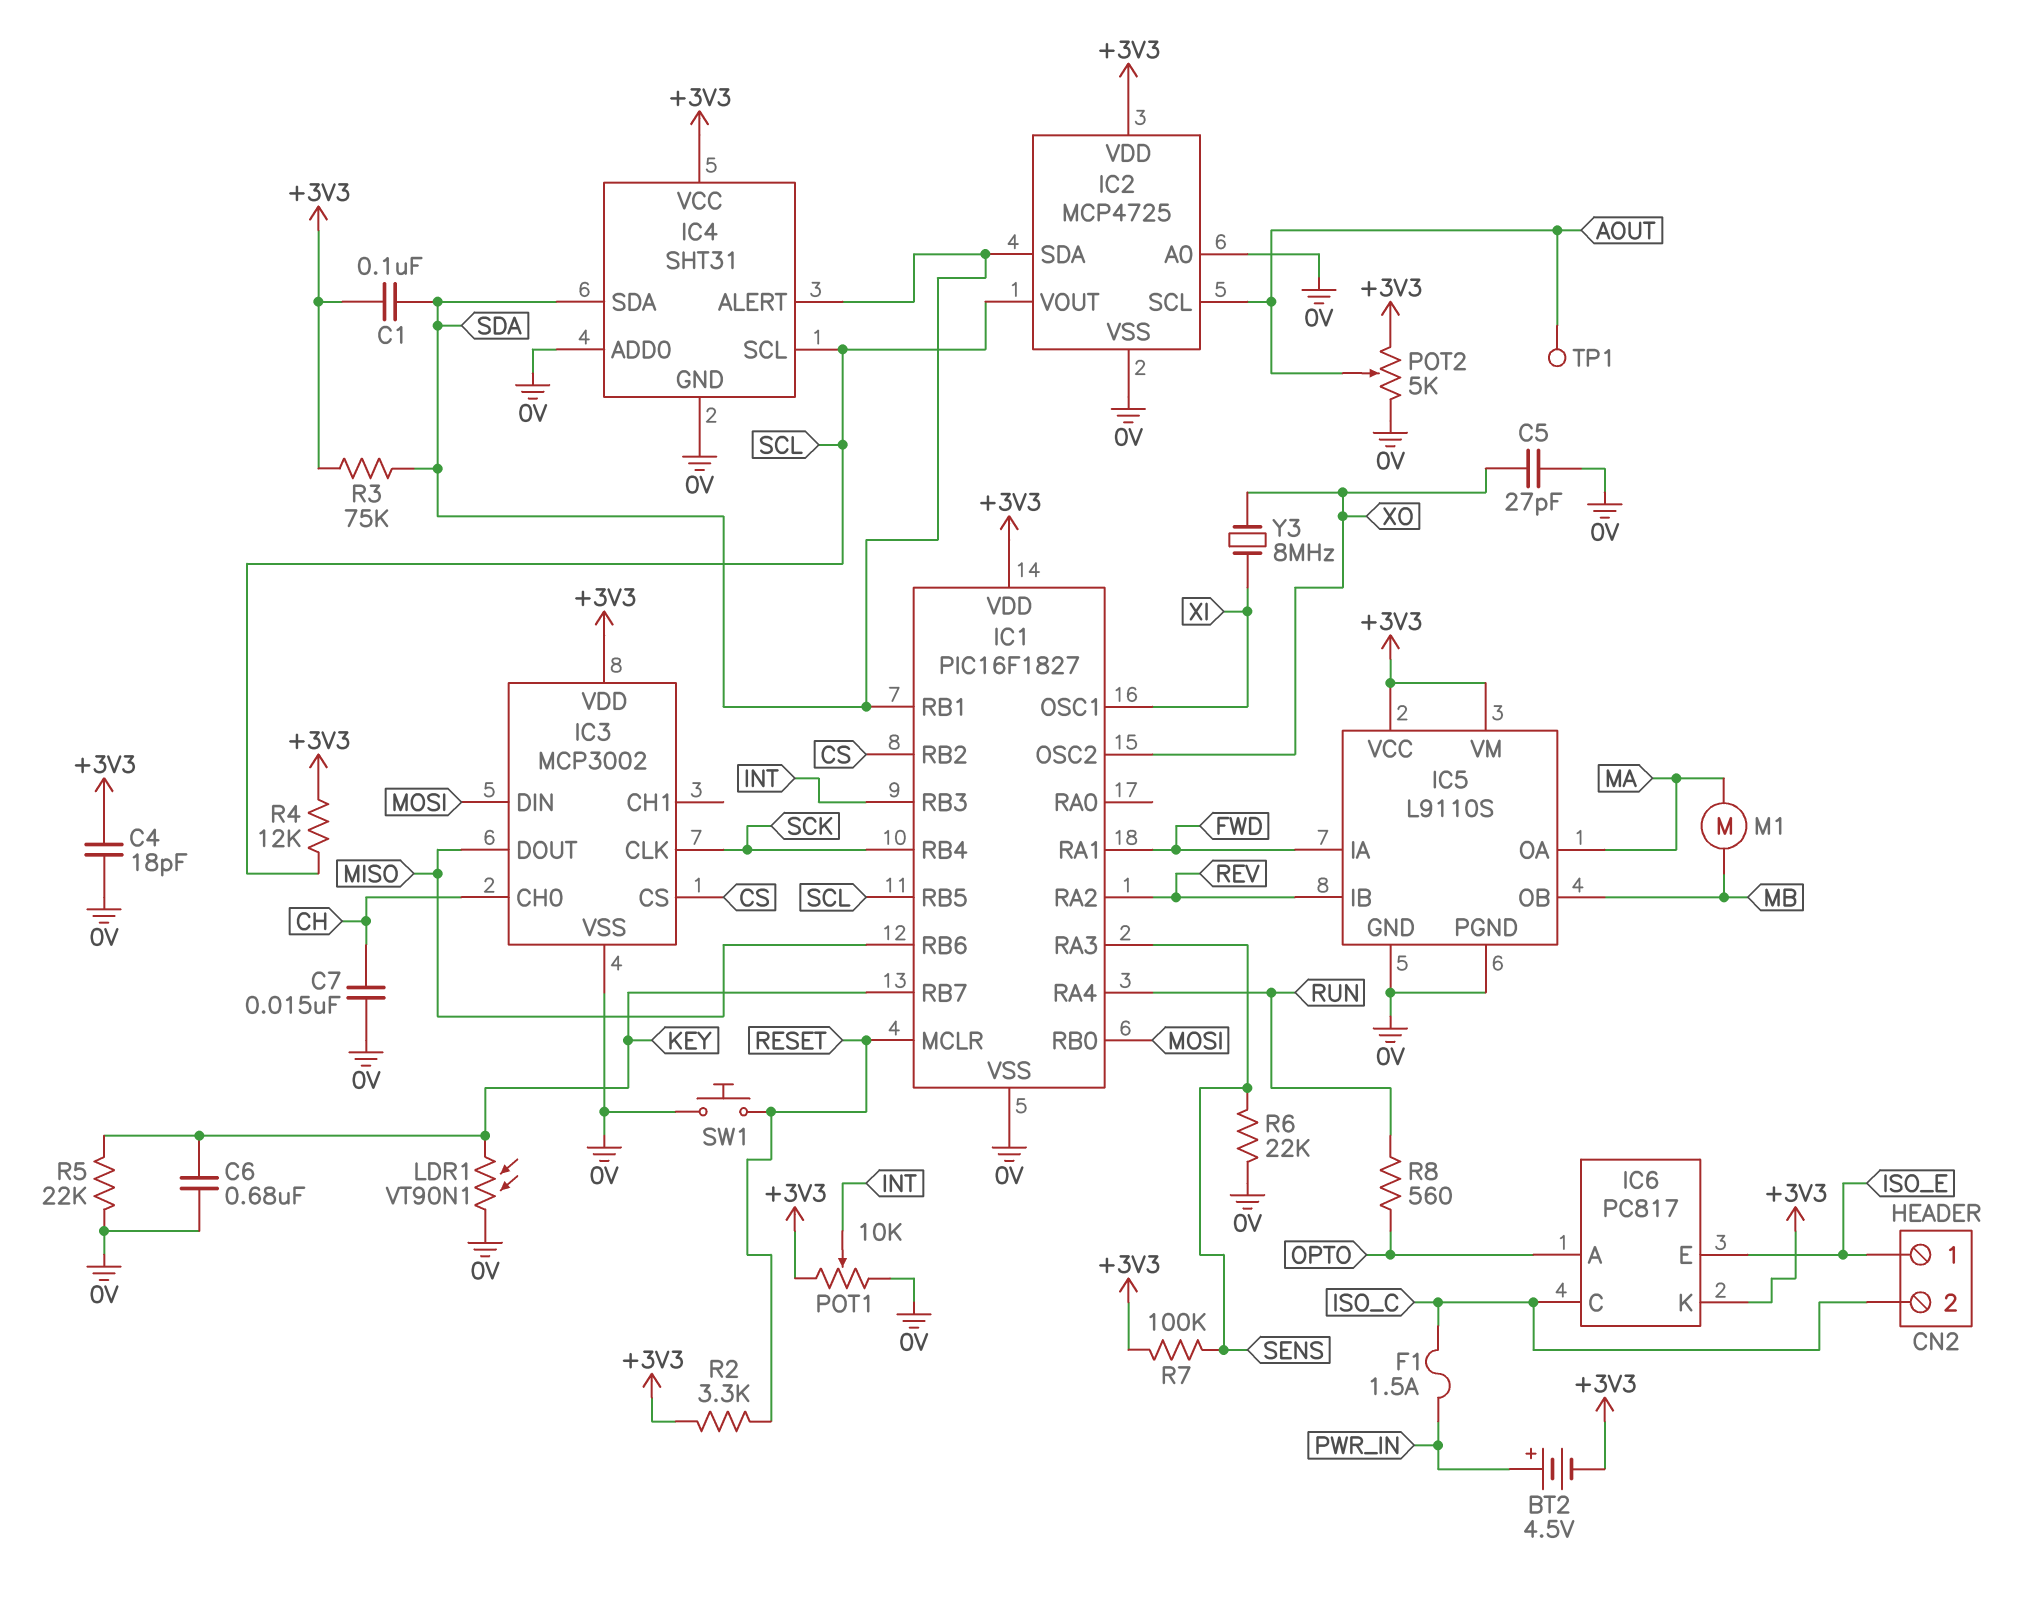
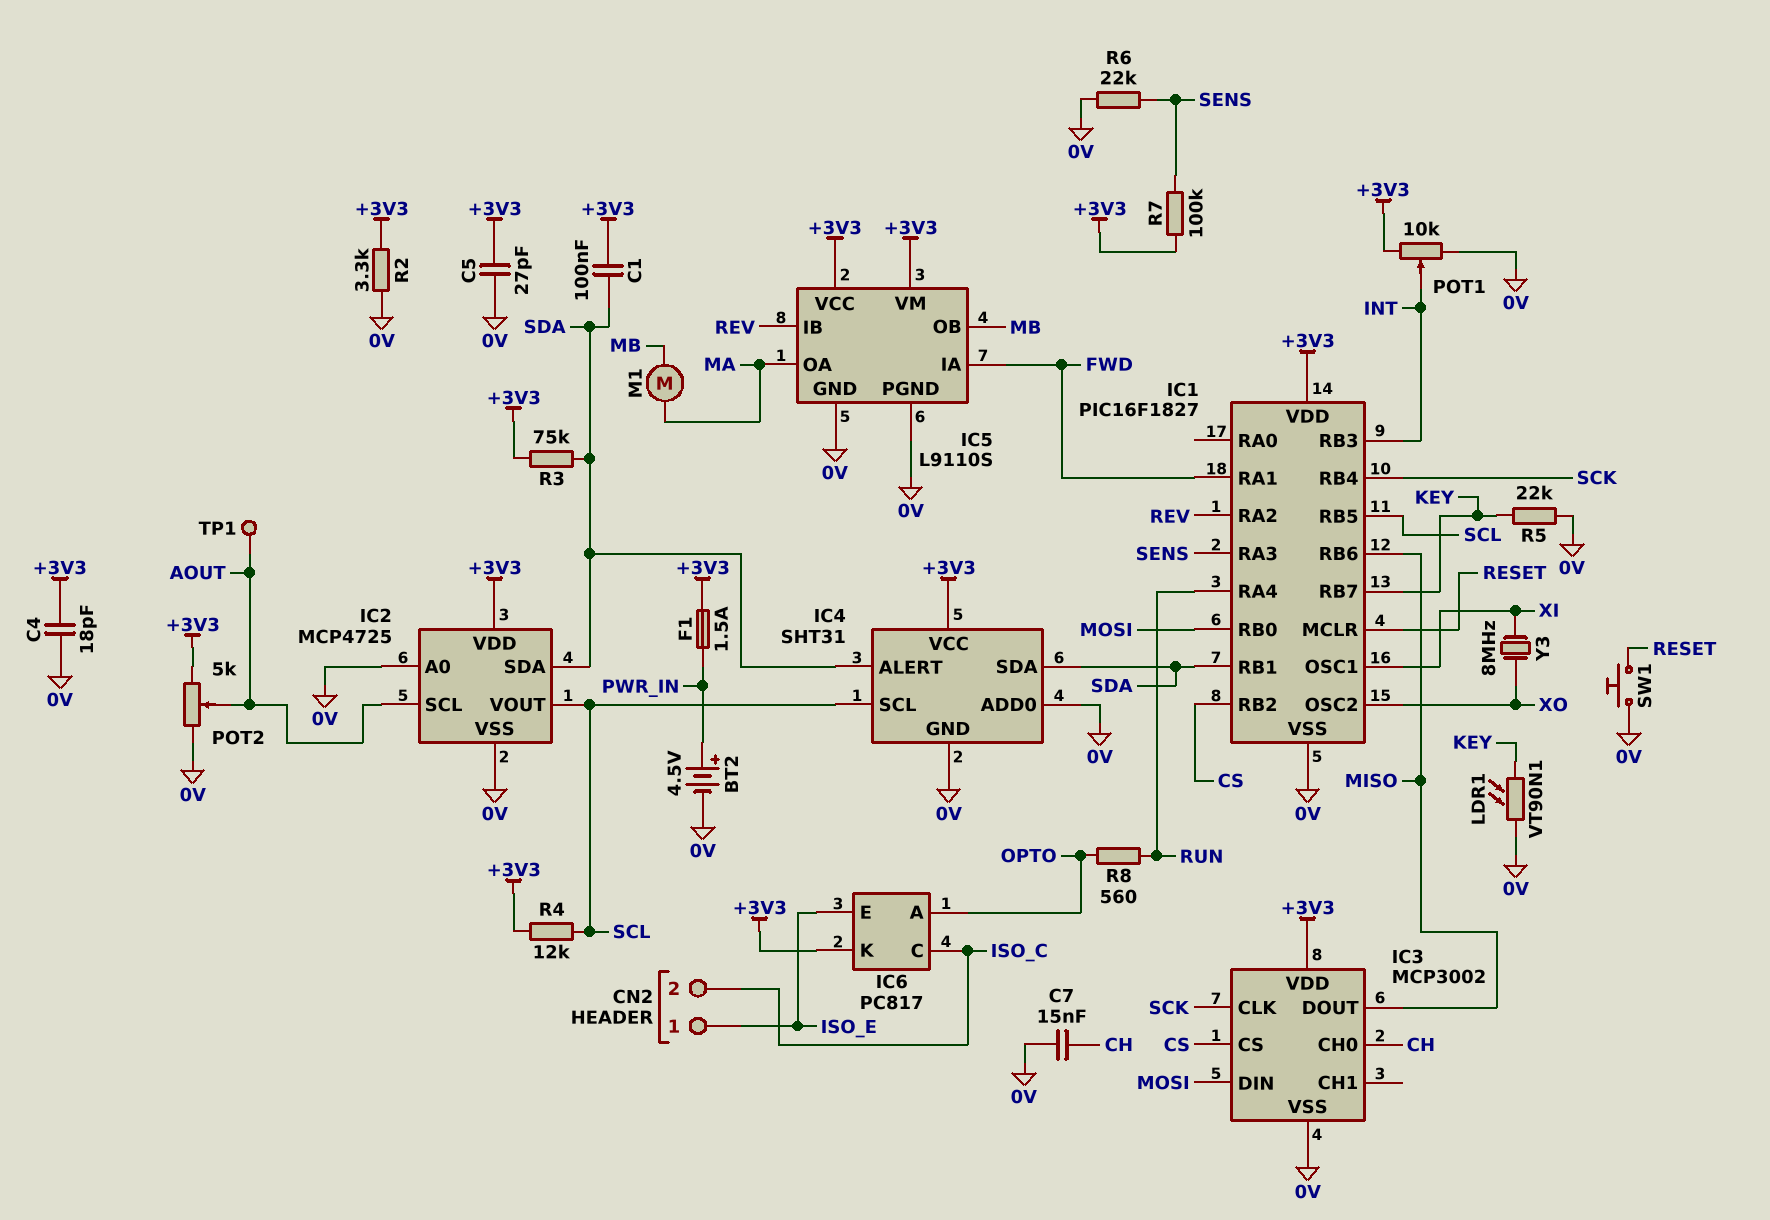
BT2: 4.5V (plus PWR_IN, minus +3V3) -> 4.5V (plus PWR_IN, minus 0V)
C5: 27pF (0V, XO) -> 27pF (+3V3, 0V)
C6: 680nF (0V, KEY) -> none
F1: 1.5A (ISO_C, PWR_IN) -> 1.5A (+3V3, PWR_IN)
R2: 3.3k (+3V3, RESET) -> 3.3k (+3V3, 0V)

